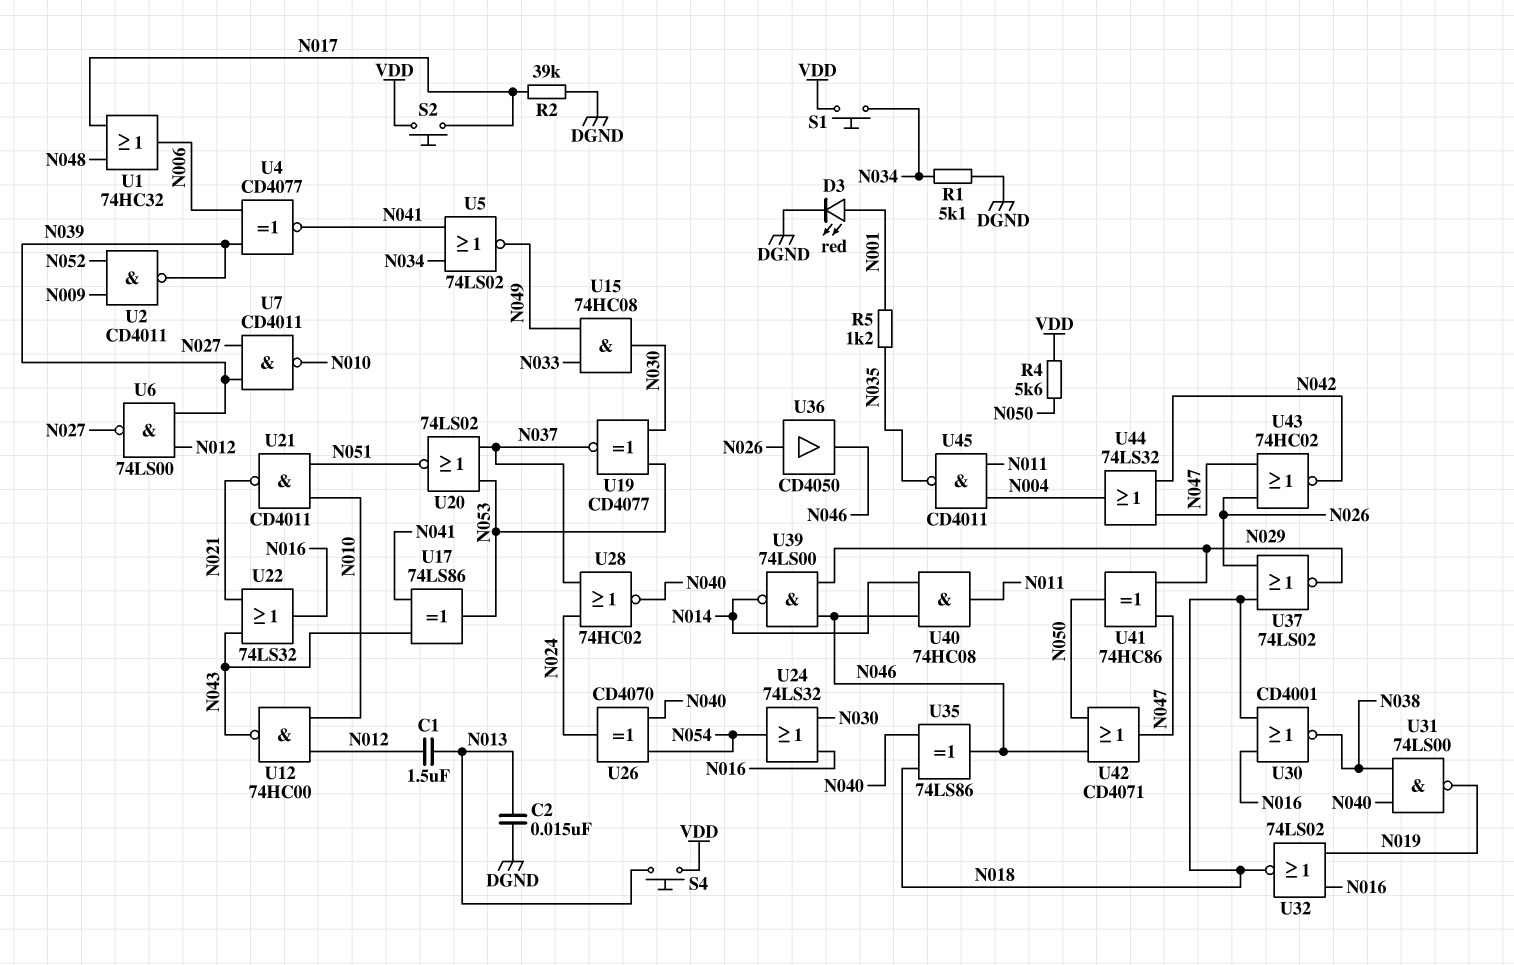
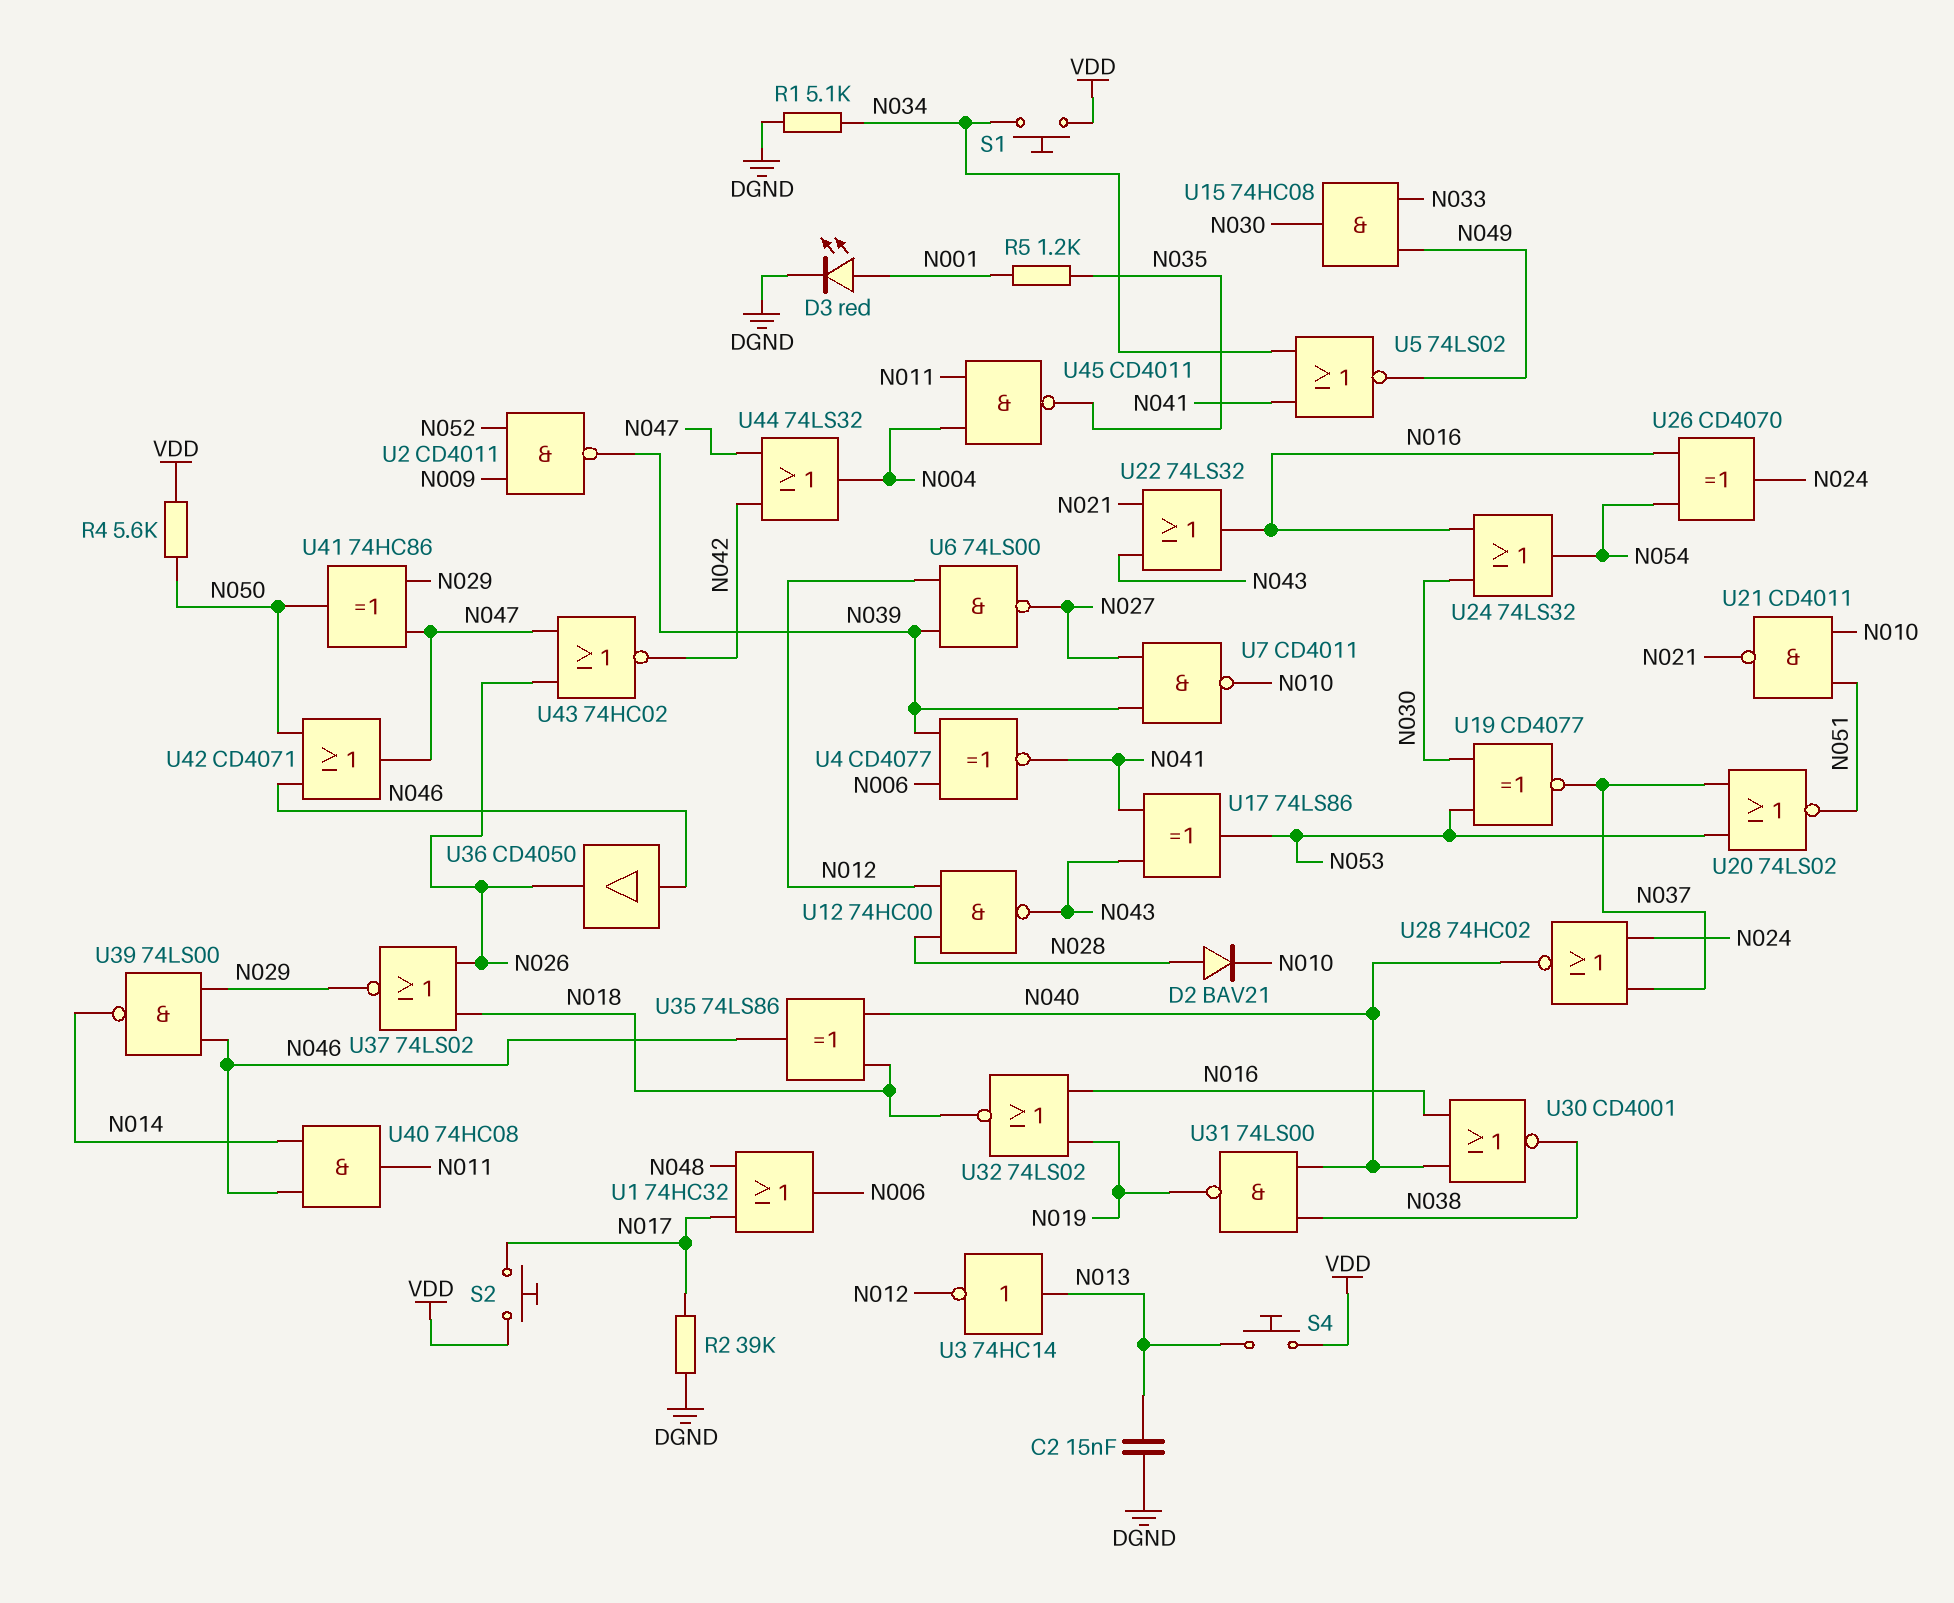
C1: 1.5uF (N012, N013) -> none
D2: none -> diode BAV21 (A N028, K N010)
U3: none -> NOT 74HC14 (in N013, out N012)
U12: NAND 74HC00 (in N010, in N012, out N043) -> NAND 74HC00 (in N012, in N028, out N043)
U26: XOR CD4070 (in N040, in N054, out N024) -> XOR CD4070 (in N016, in N054, out N024)
U30: NOR CD4001 (in N016, in N018, out N038) -> NOR CD4001 (in N016, in N040, out N038)
U36: buffer CD4050 (in N026, out N046) -> buffer CD4050 (in N046, out N026)

